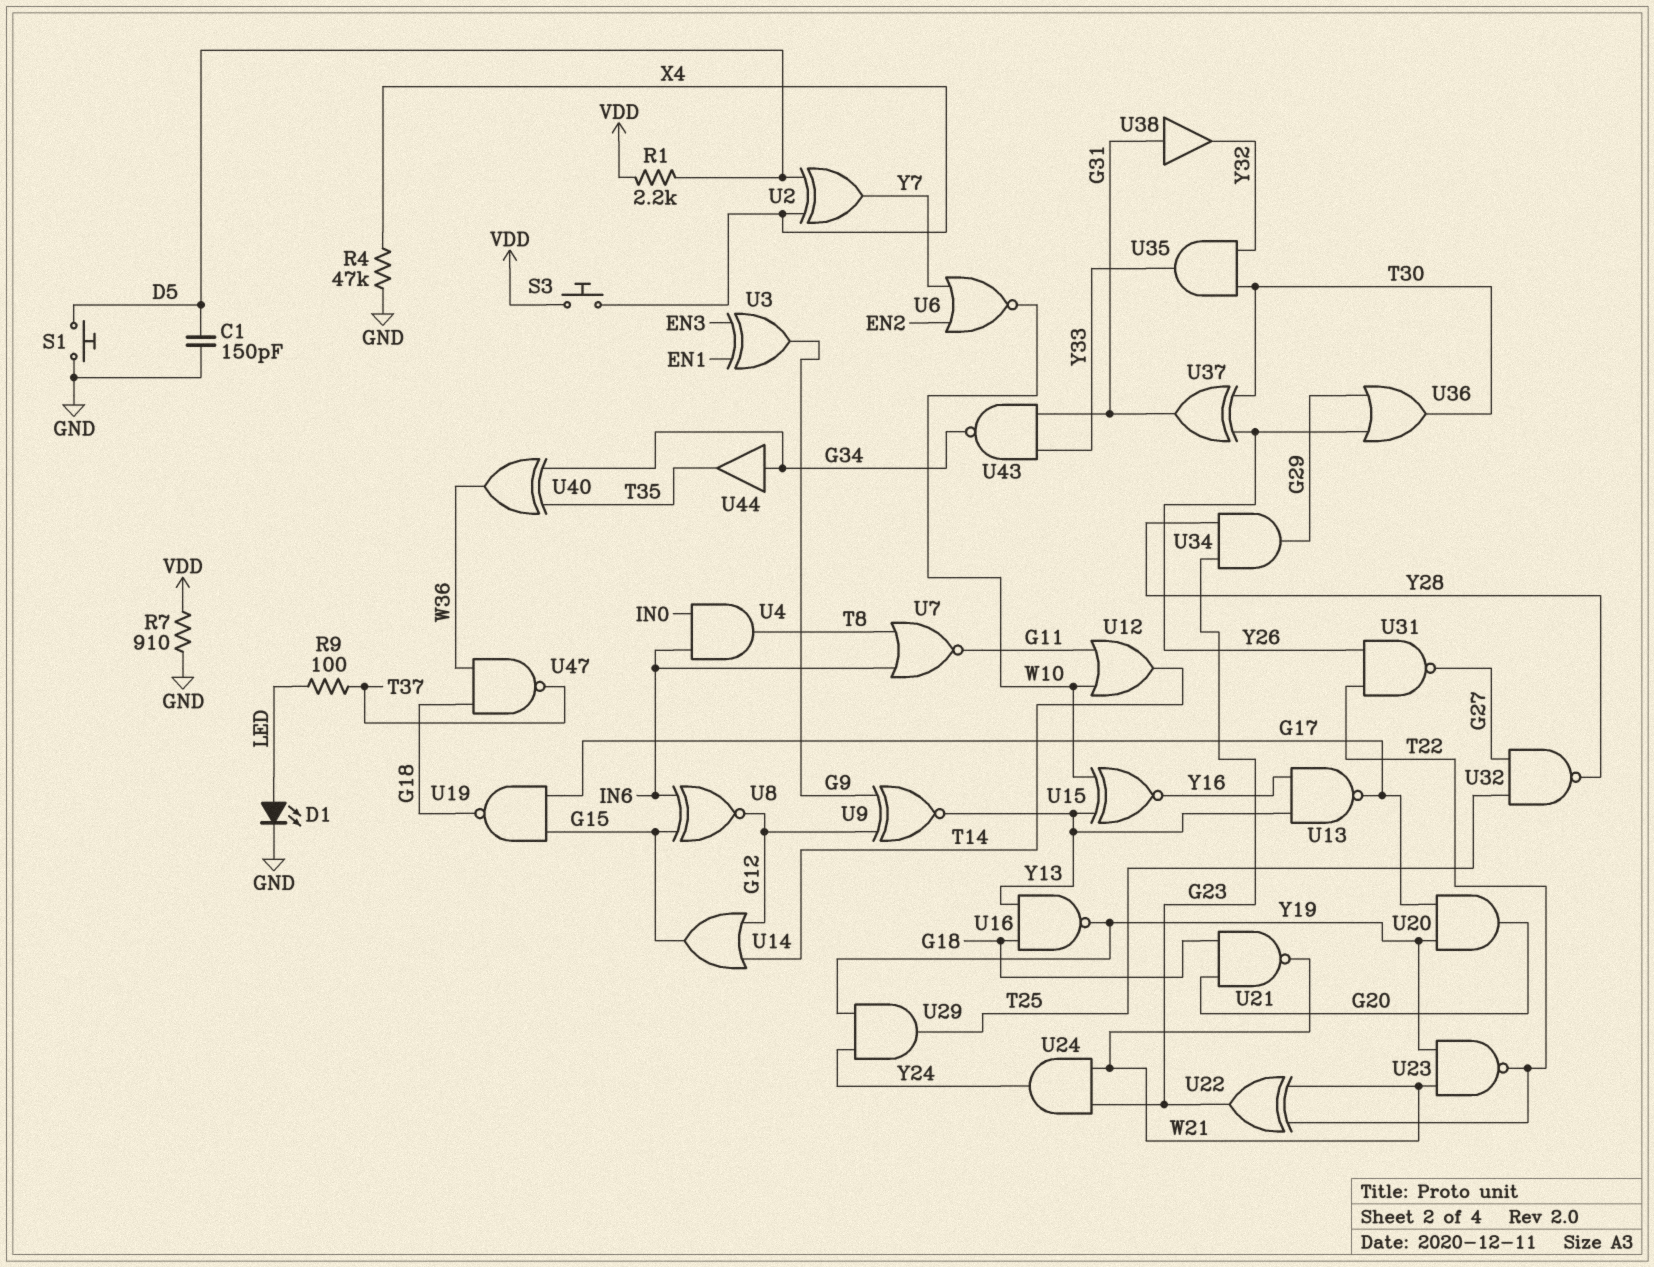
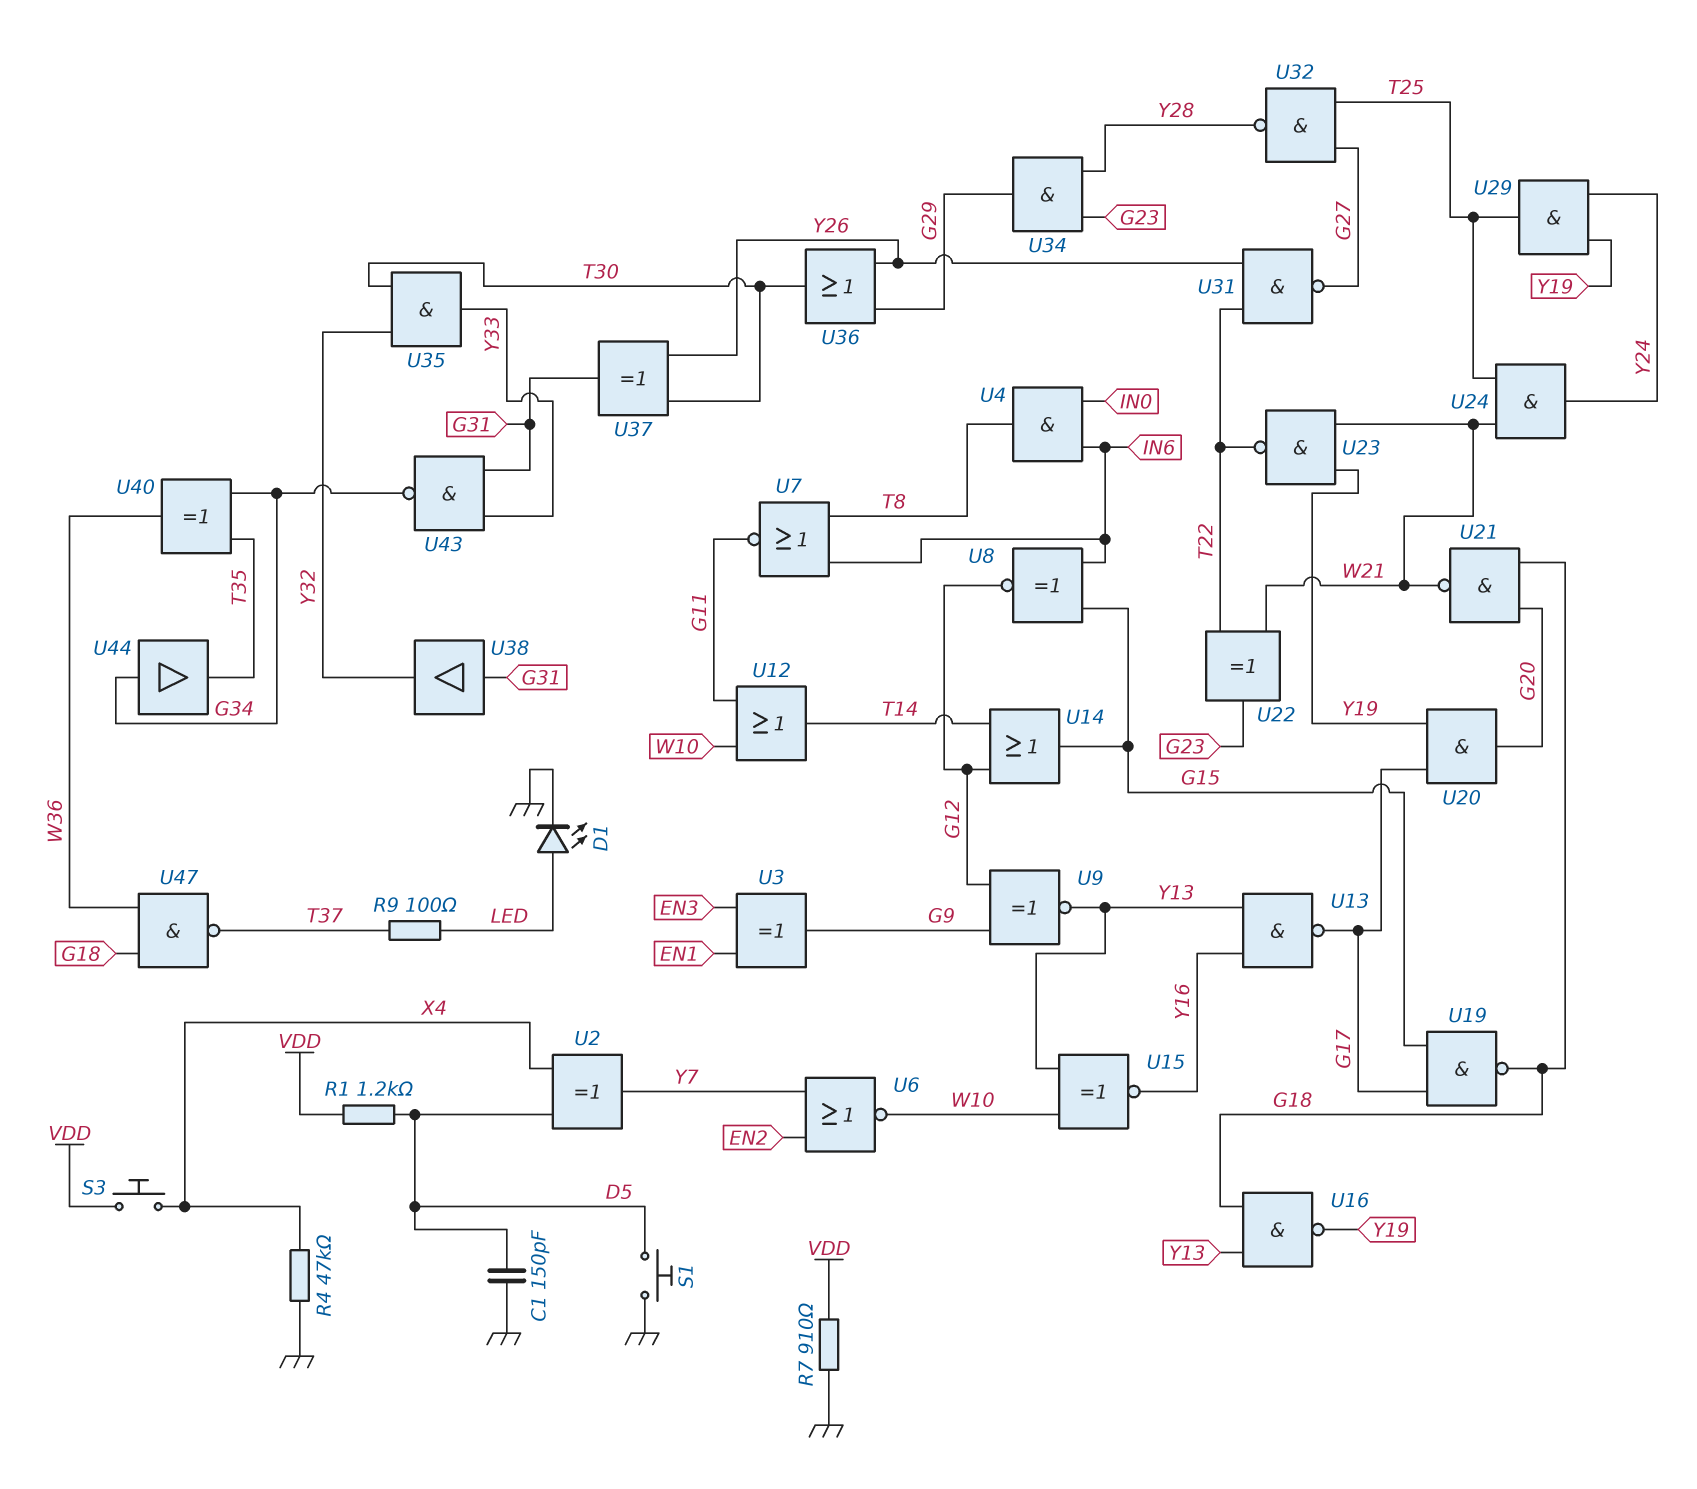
R1: 2.2k (D5, VDD) -> 1.2k (D5, VDD)
U24: AND (in G23, in W21, out Y24) -> AND (in T25, in W21, out Y24)

